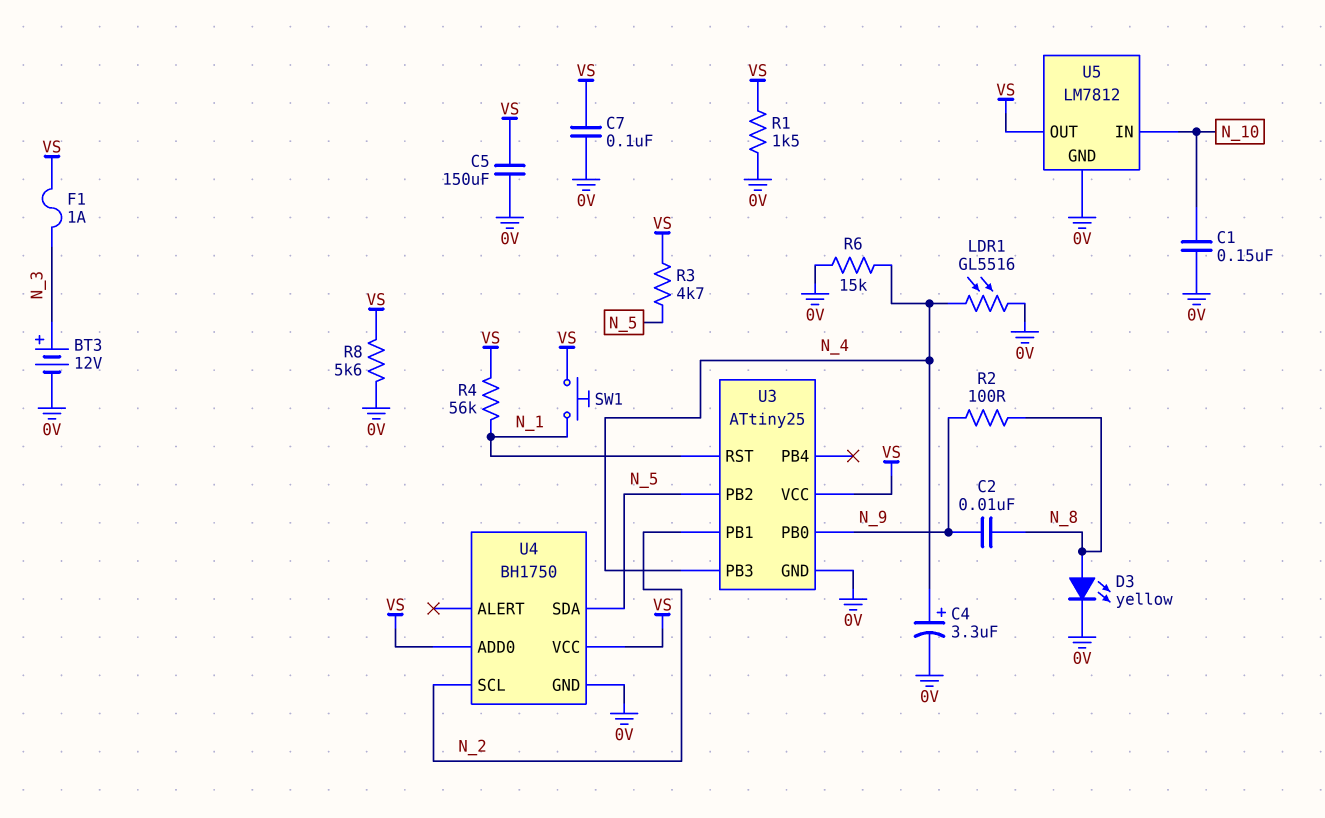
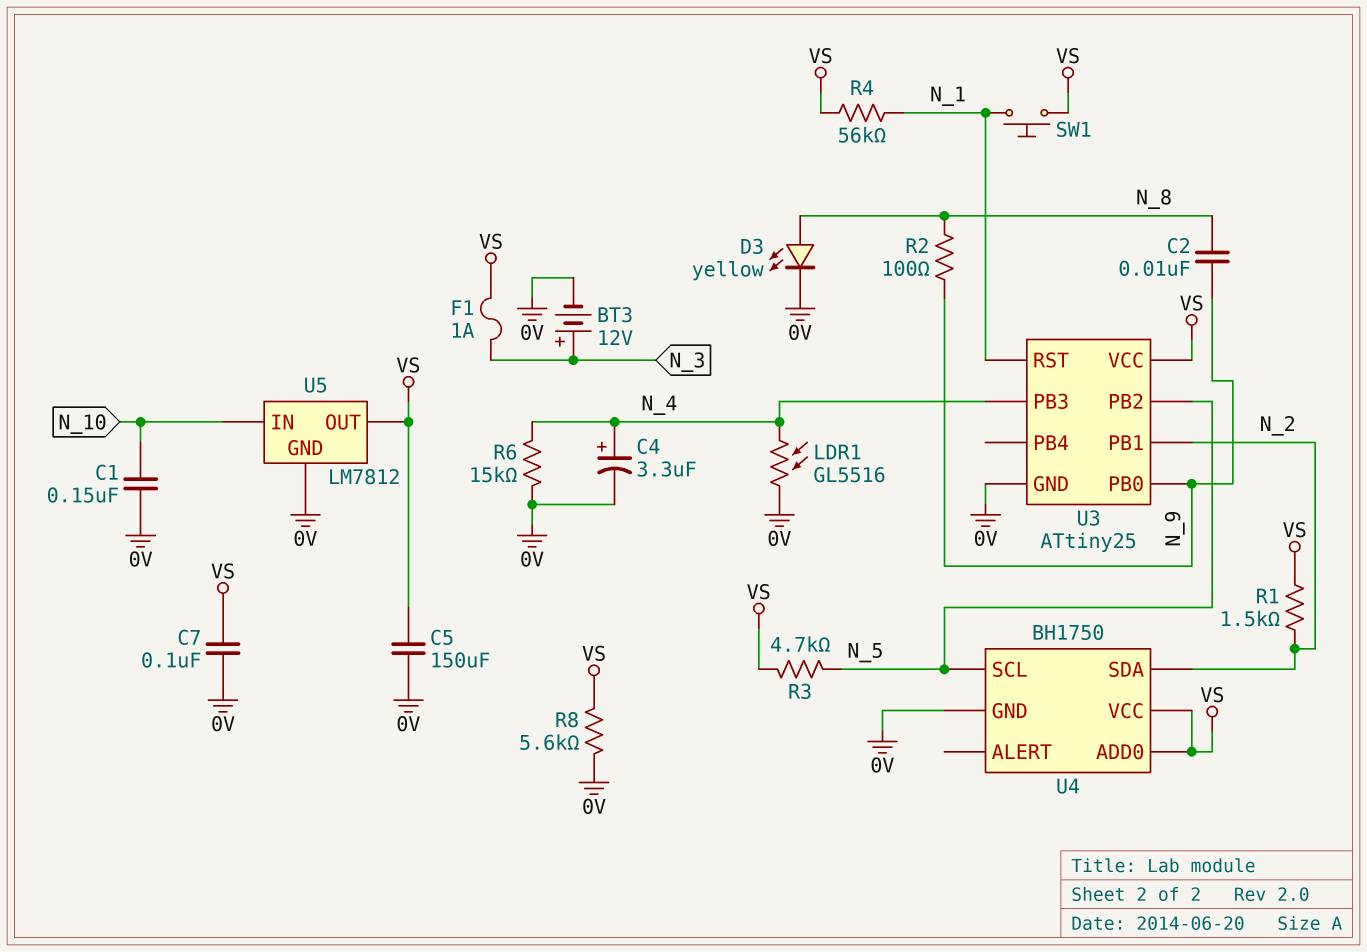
R1: 1.5k (0V, VS) -> 1.5k (N_2, VS)
U4 pin SCL: N_2 -> N_5
U4 pin SDA: N_5 -> N_2

